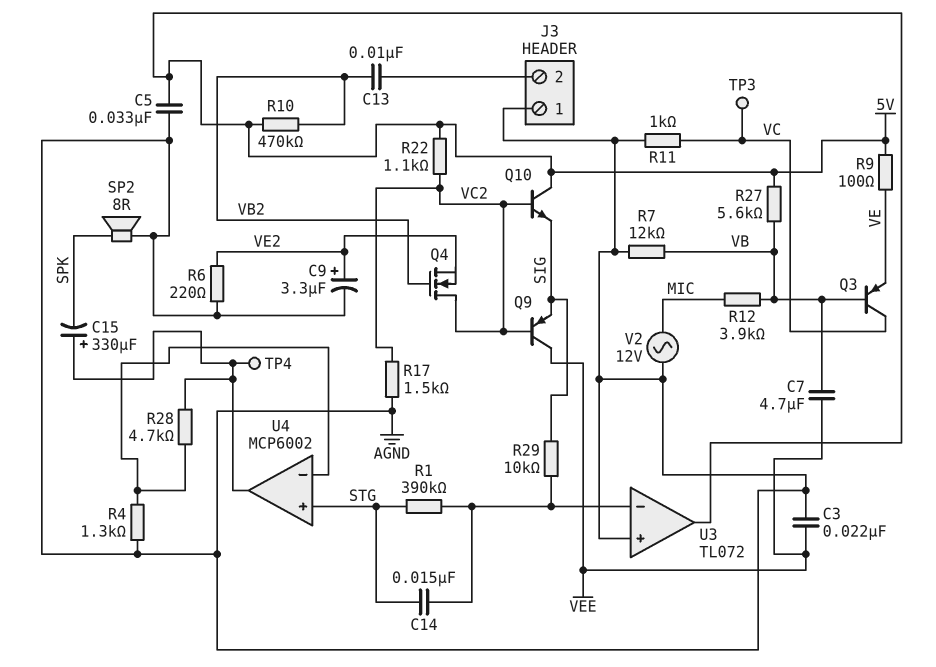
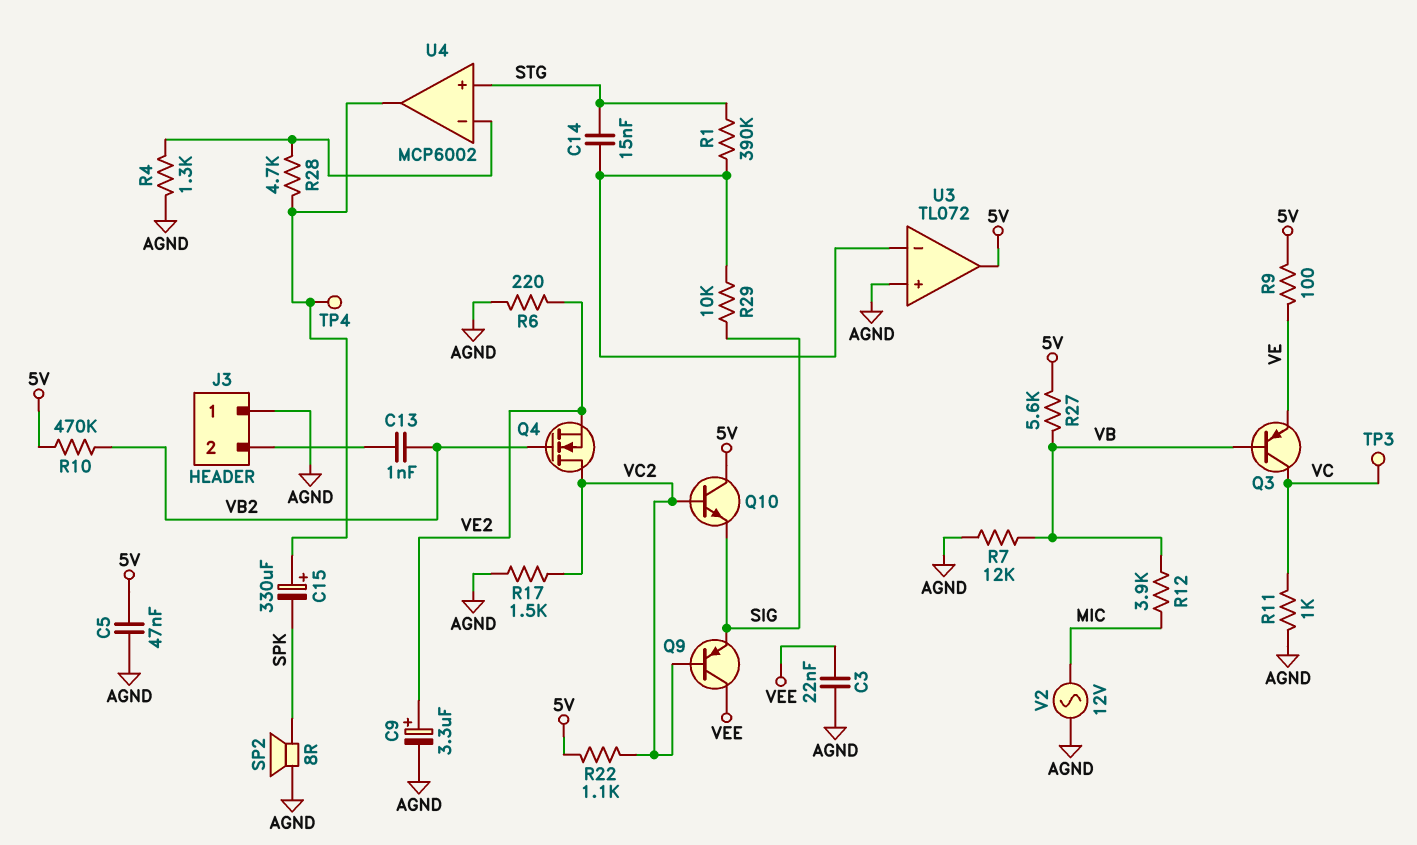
C5: 33nF (5V, AGND) -> 47nF (5V, AGND)
C7: 4.7uF (VB, VEE) -> none
C13: 10nF (J3/2, VB2) -> 1nF (J3/2, VB2)

